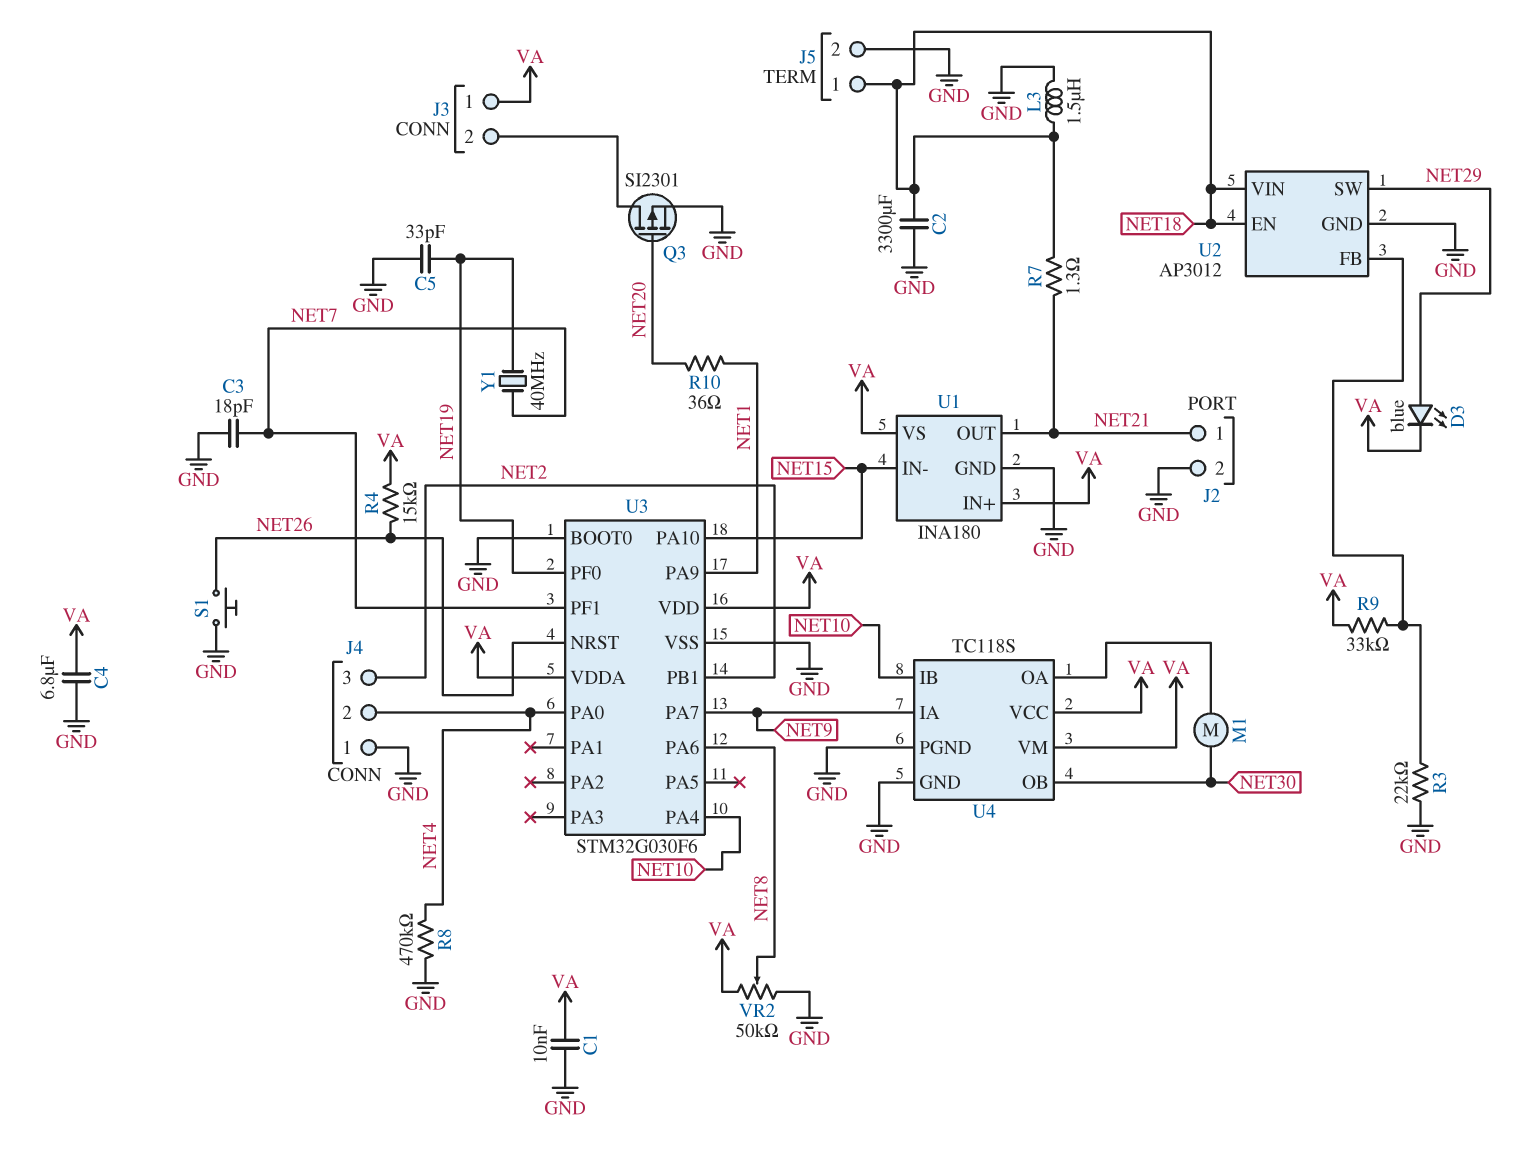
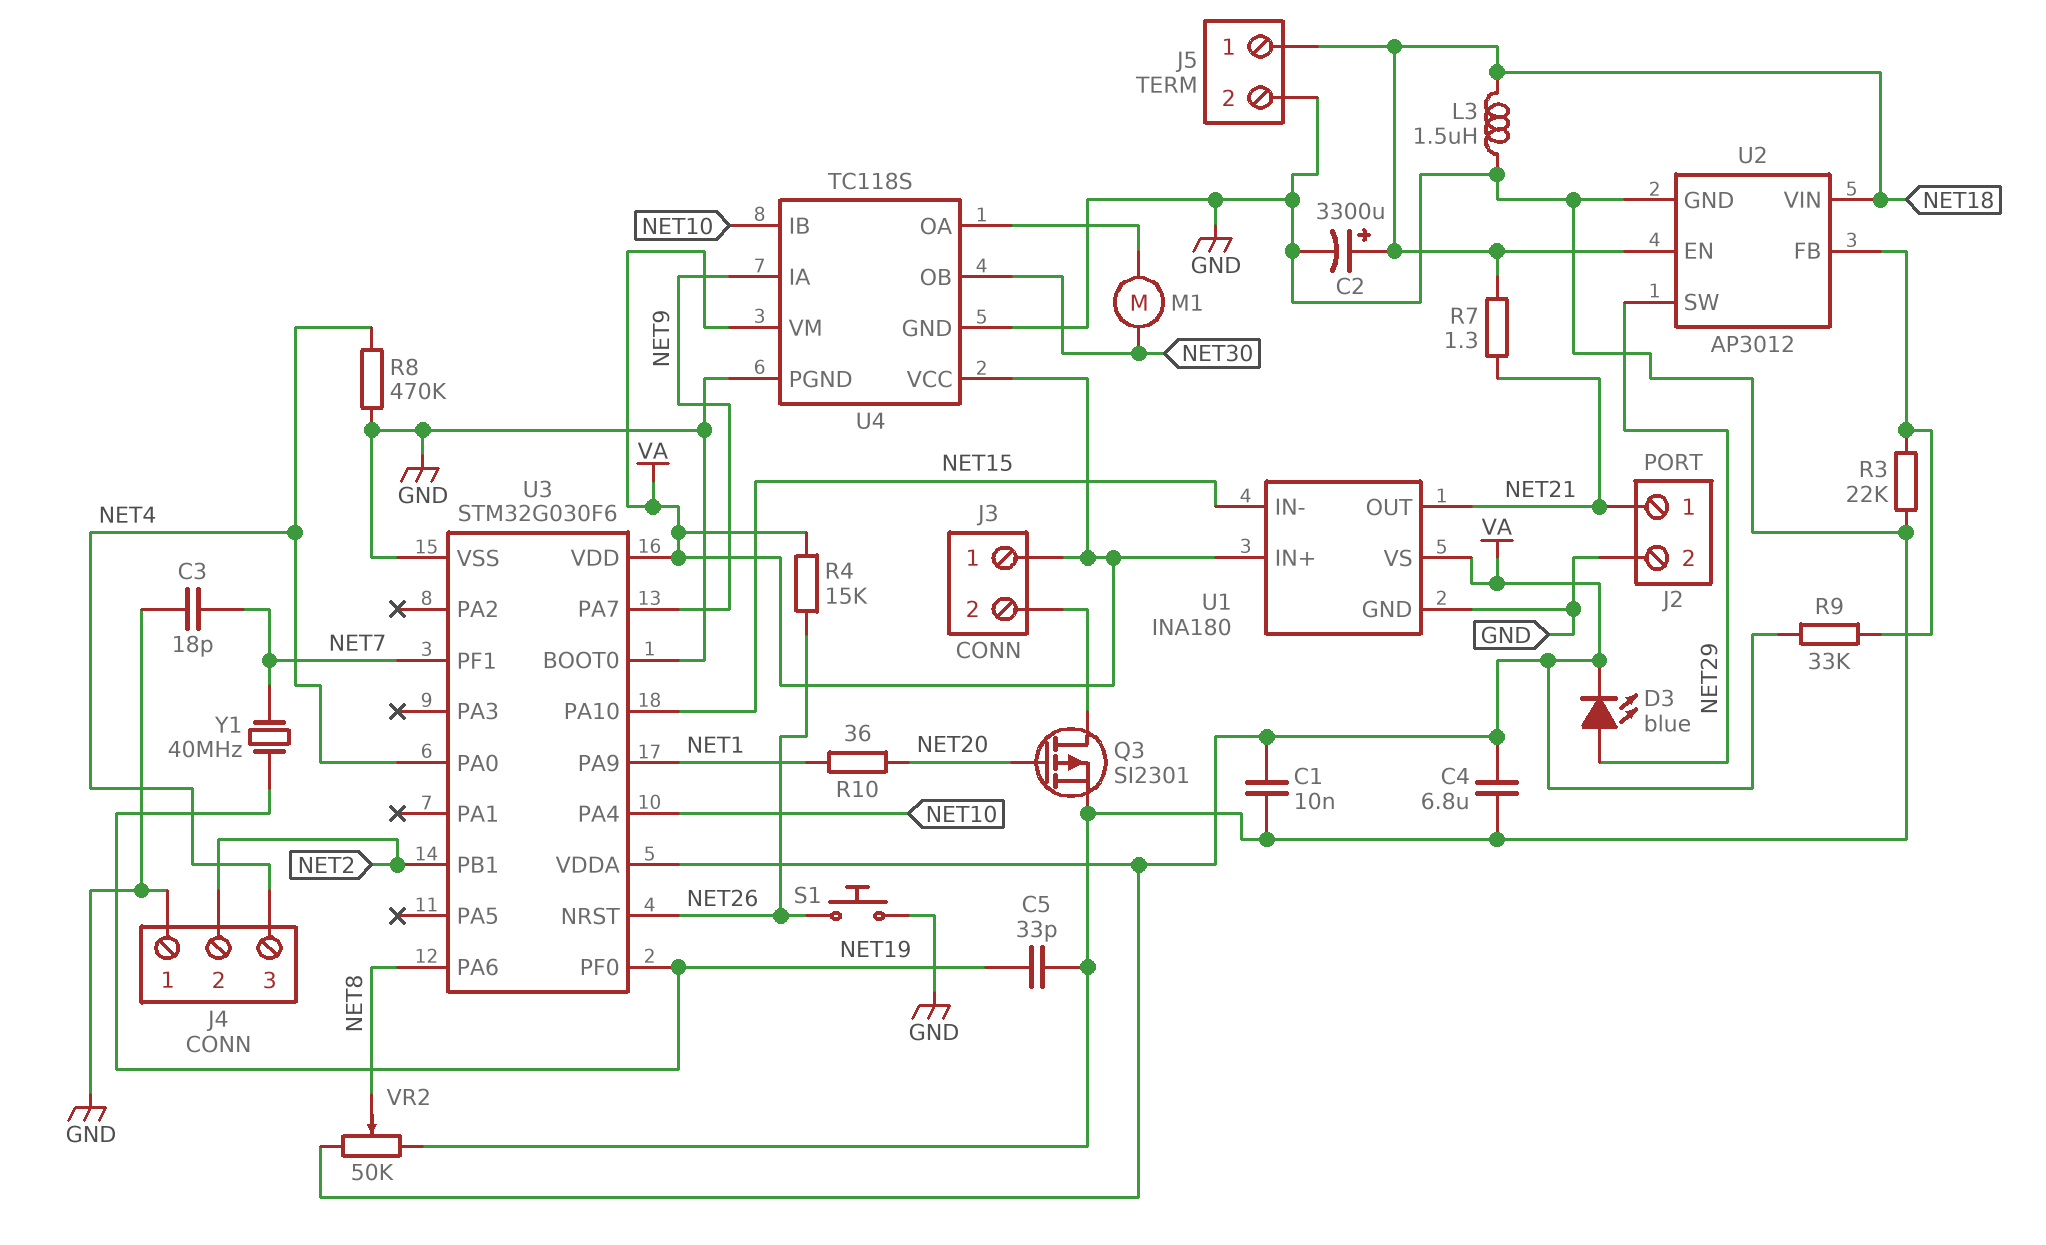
C2: 3300uF (GND, NET18) -> 3300uF (plus NET18, minus GND)
J4 pin 2: NET4 -> NET2
J4 pin 3: NET2 -> NET4

